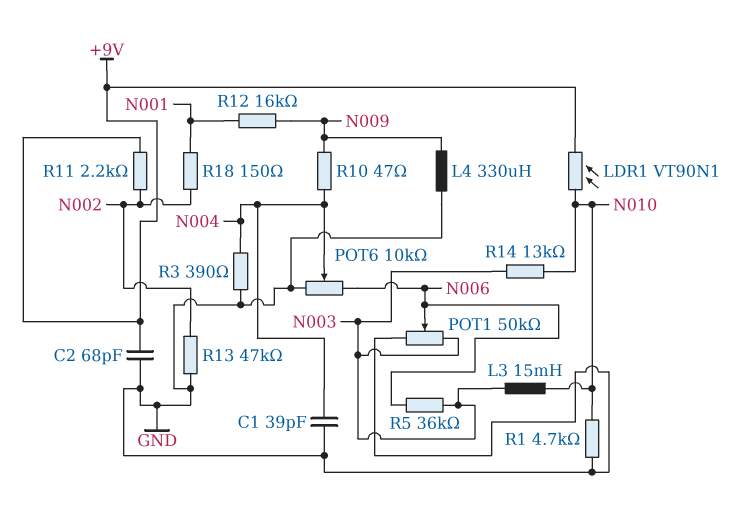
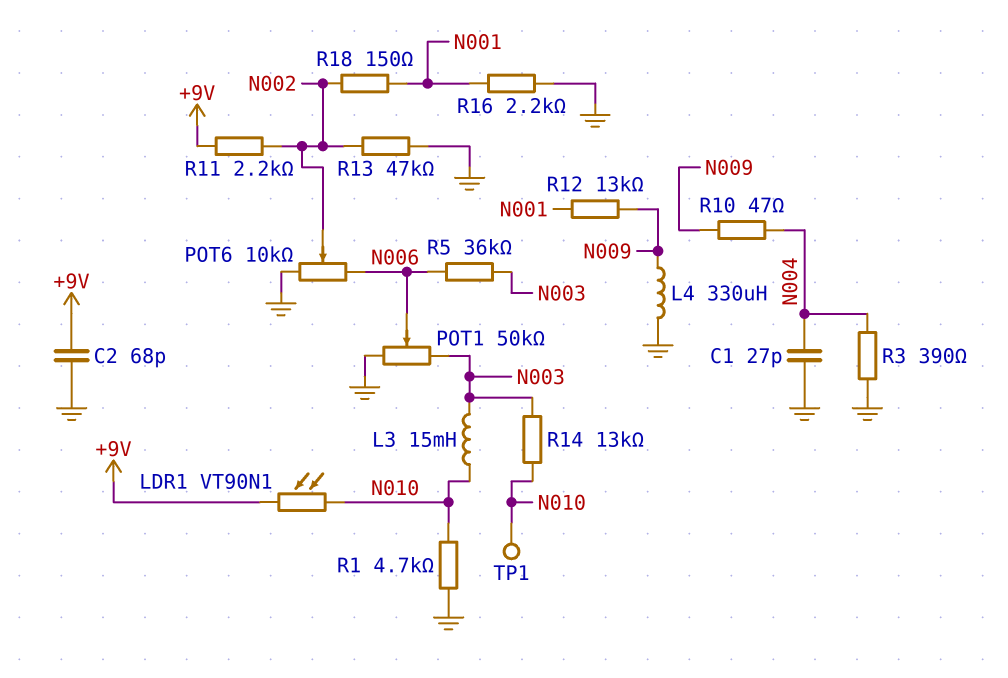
C1: 39pF (GND, N004) -> 27pF (GND, N004)
POT6: 10k (GND, N006, wiper N004) -> 10k (GND, N006, wiper N002)
R12: 16k (N001, N009) -> 13k (N001, N009)
R16: none -> 2.2k (GND, N001)
TP1: none -> test point (N010)

